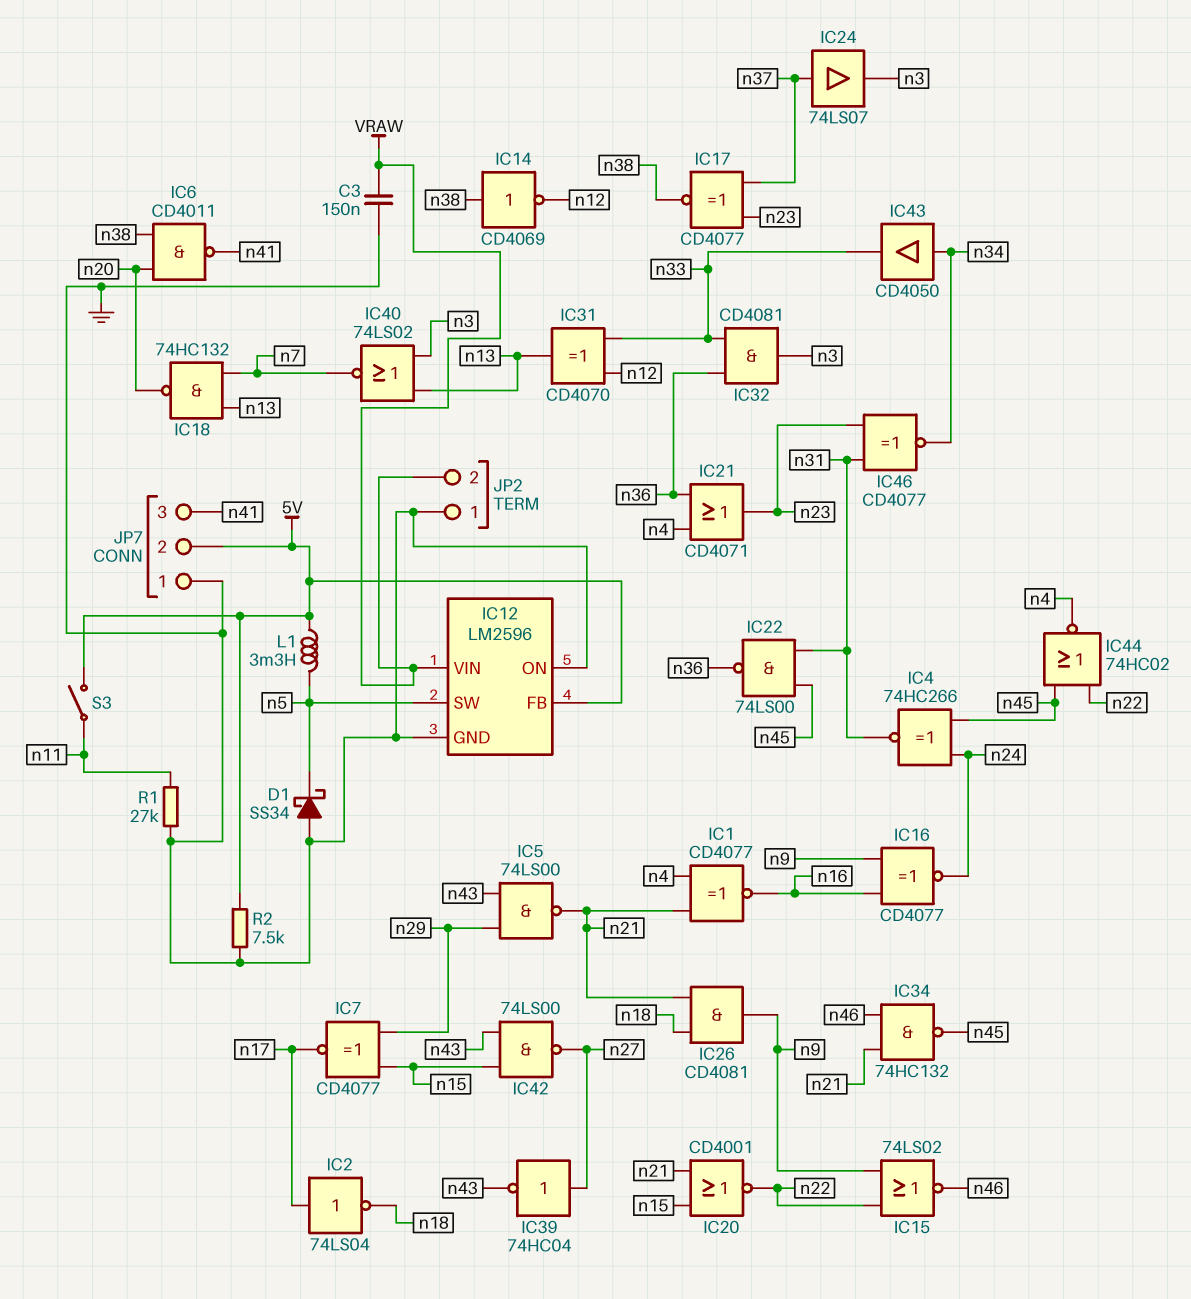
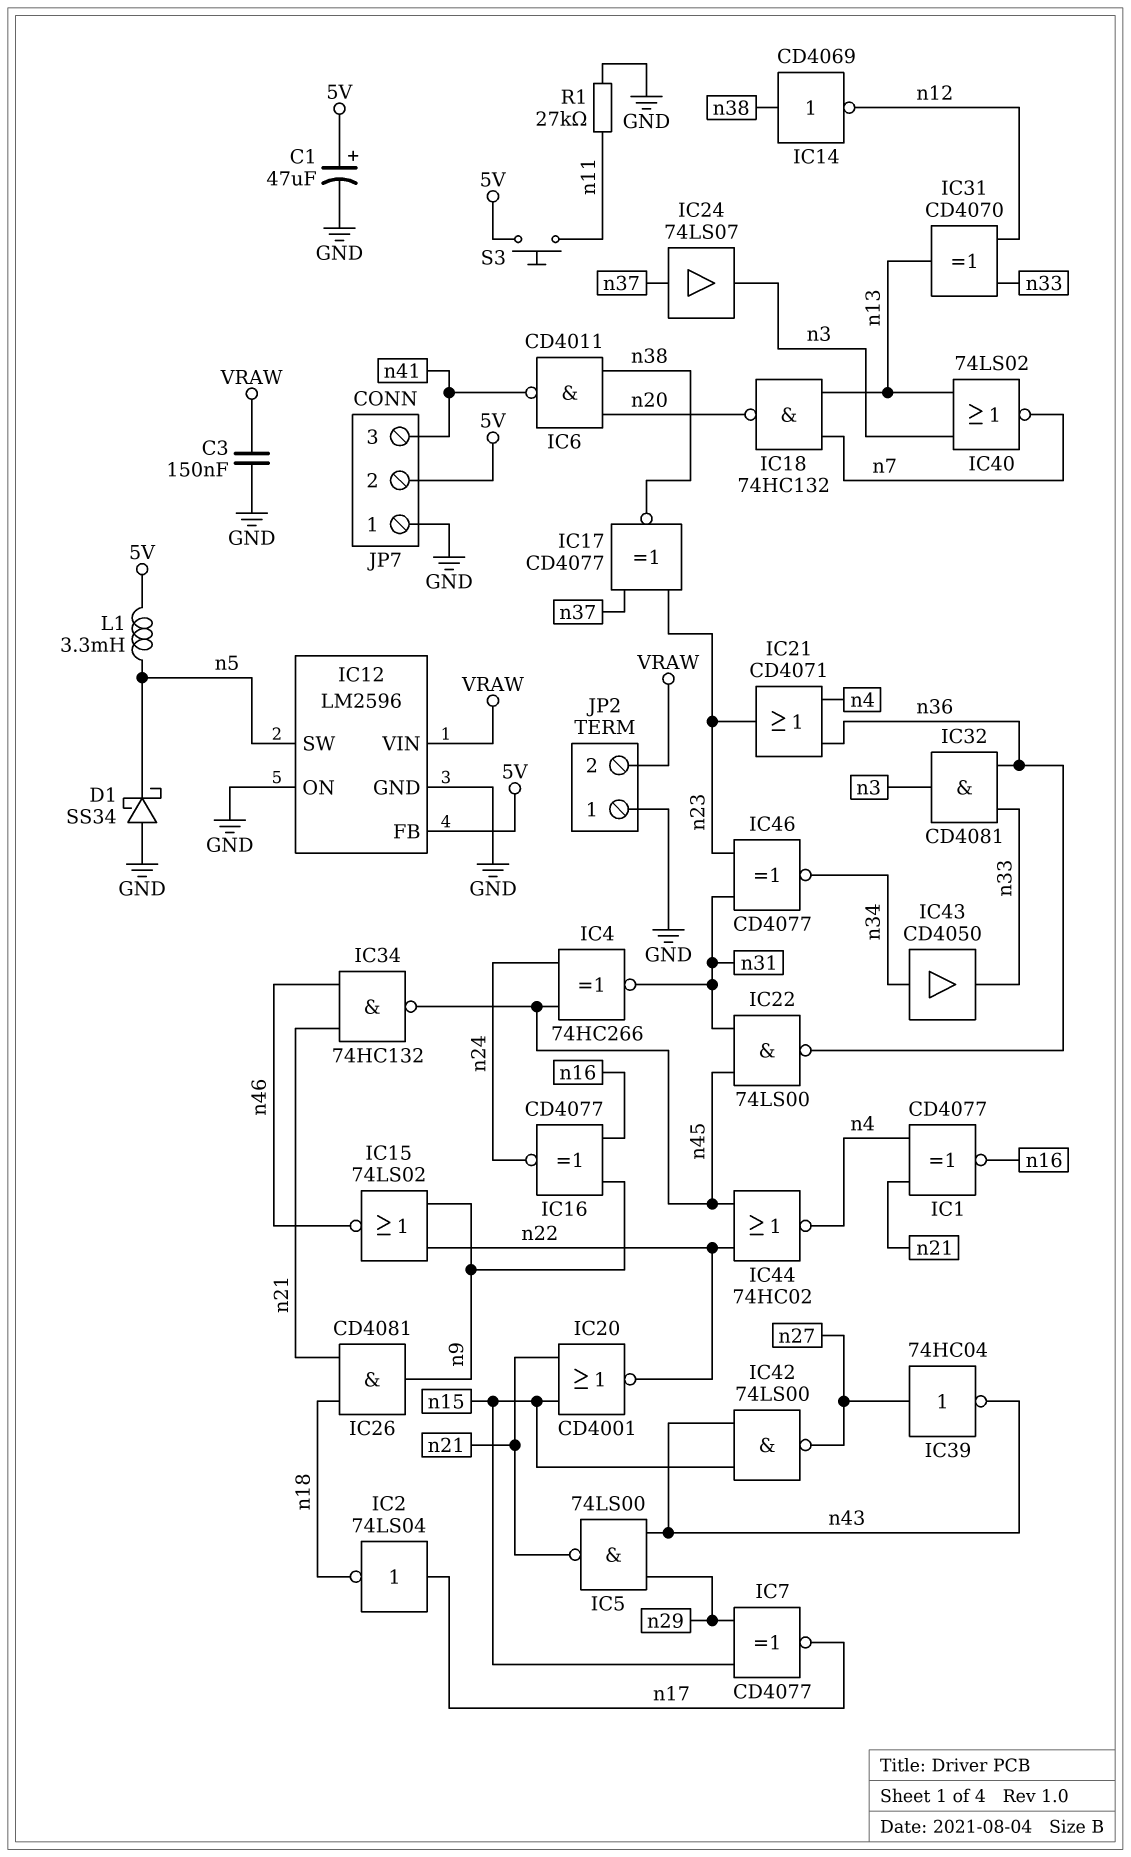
C1: none -> 47uF (plus 5V, minus GND)
R2: 7.5k (5V, GND) -> none
S3: switch (5V, n11) -> button (5V, n11)

